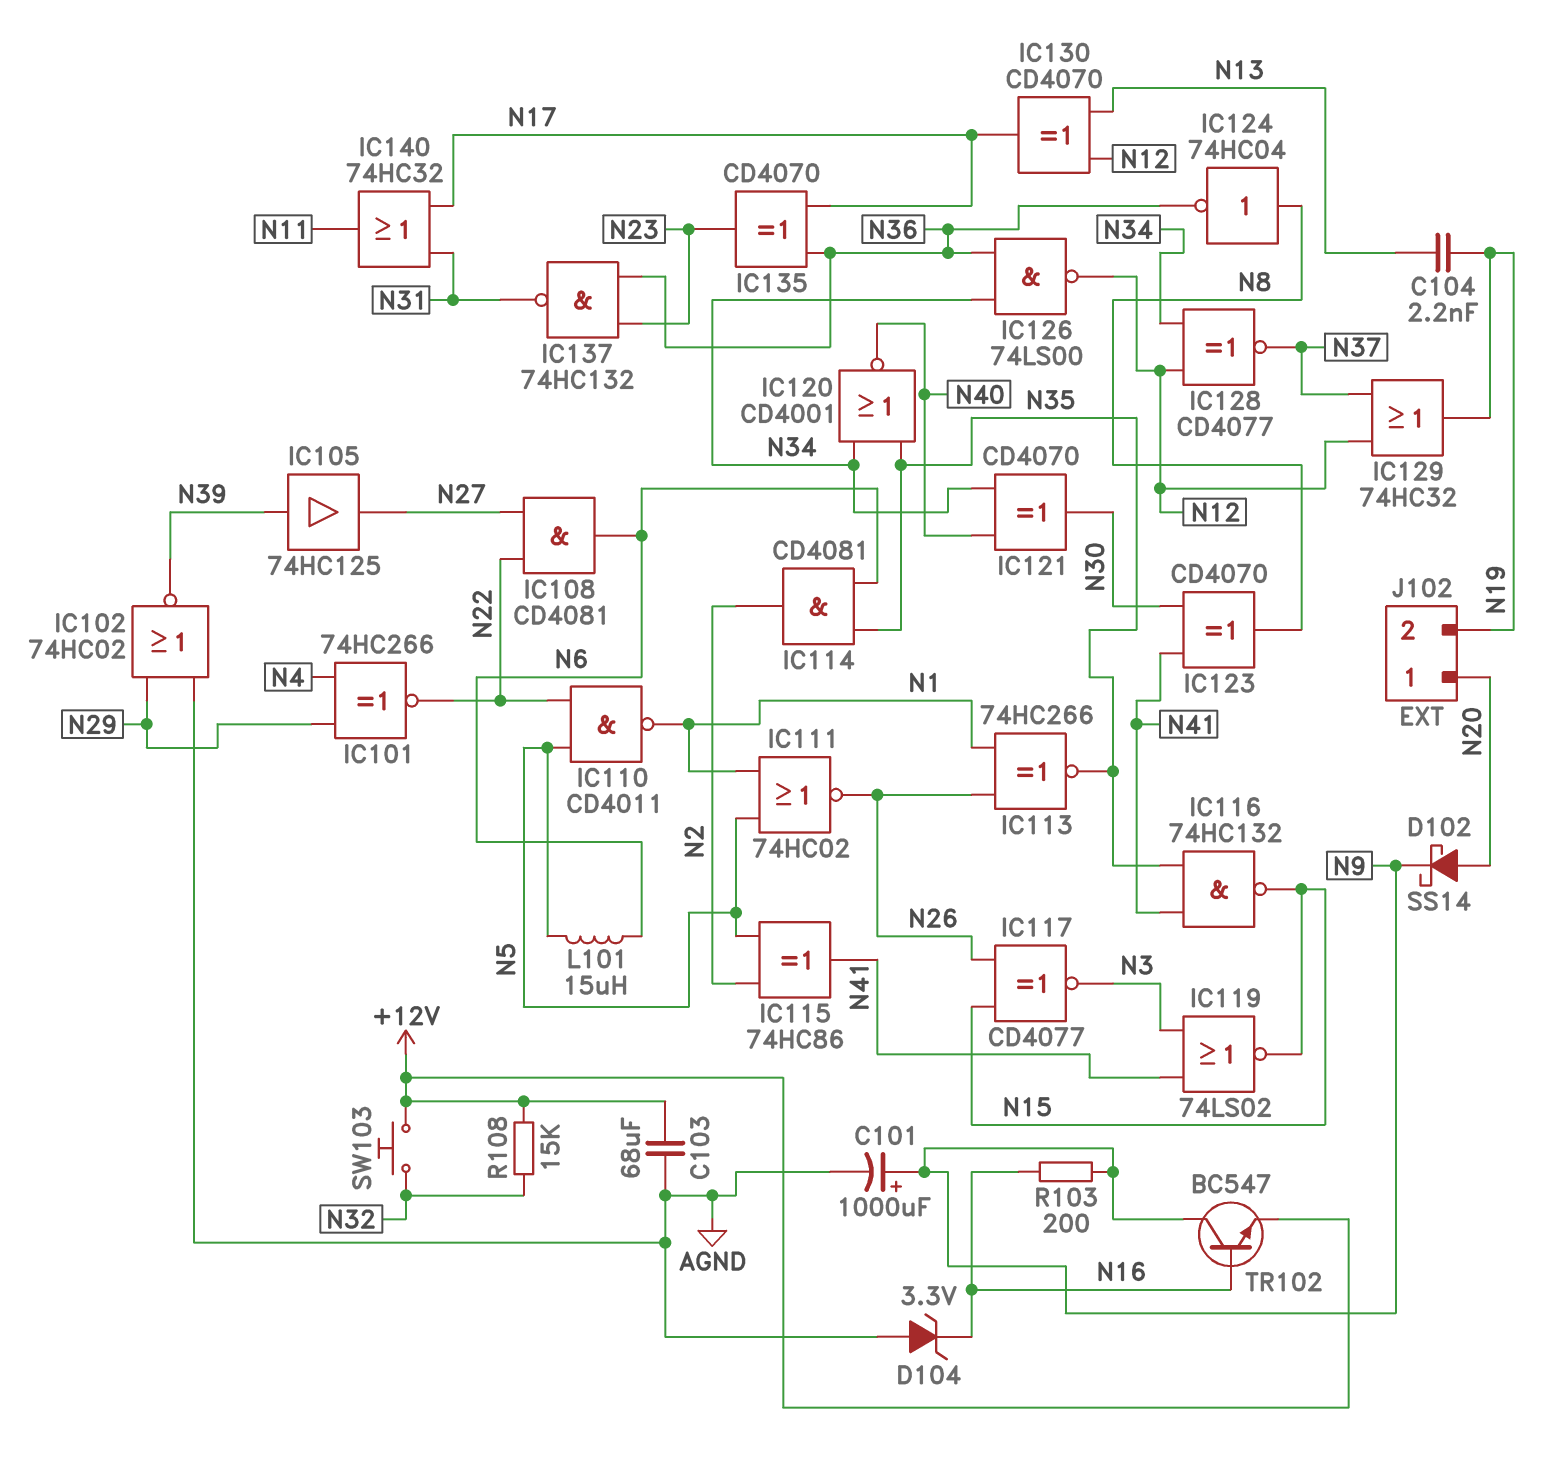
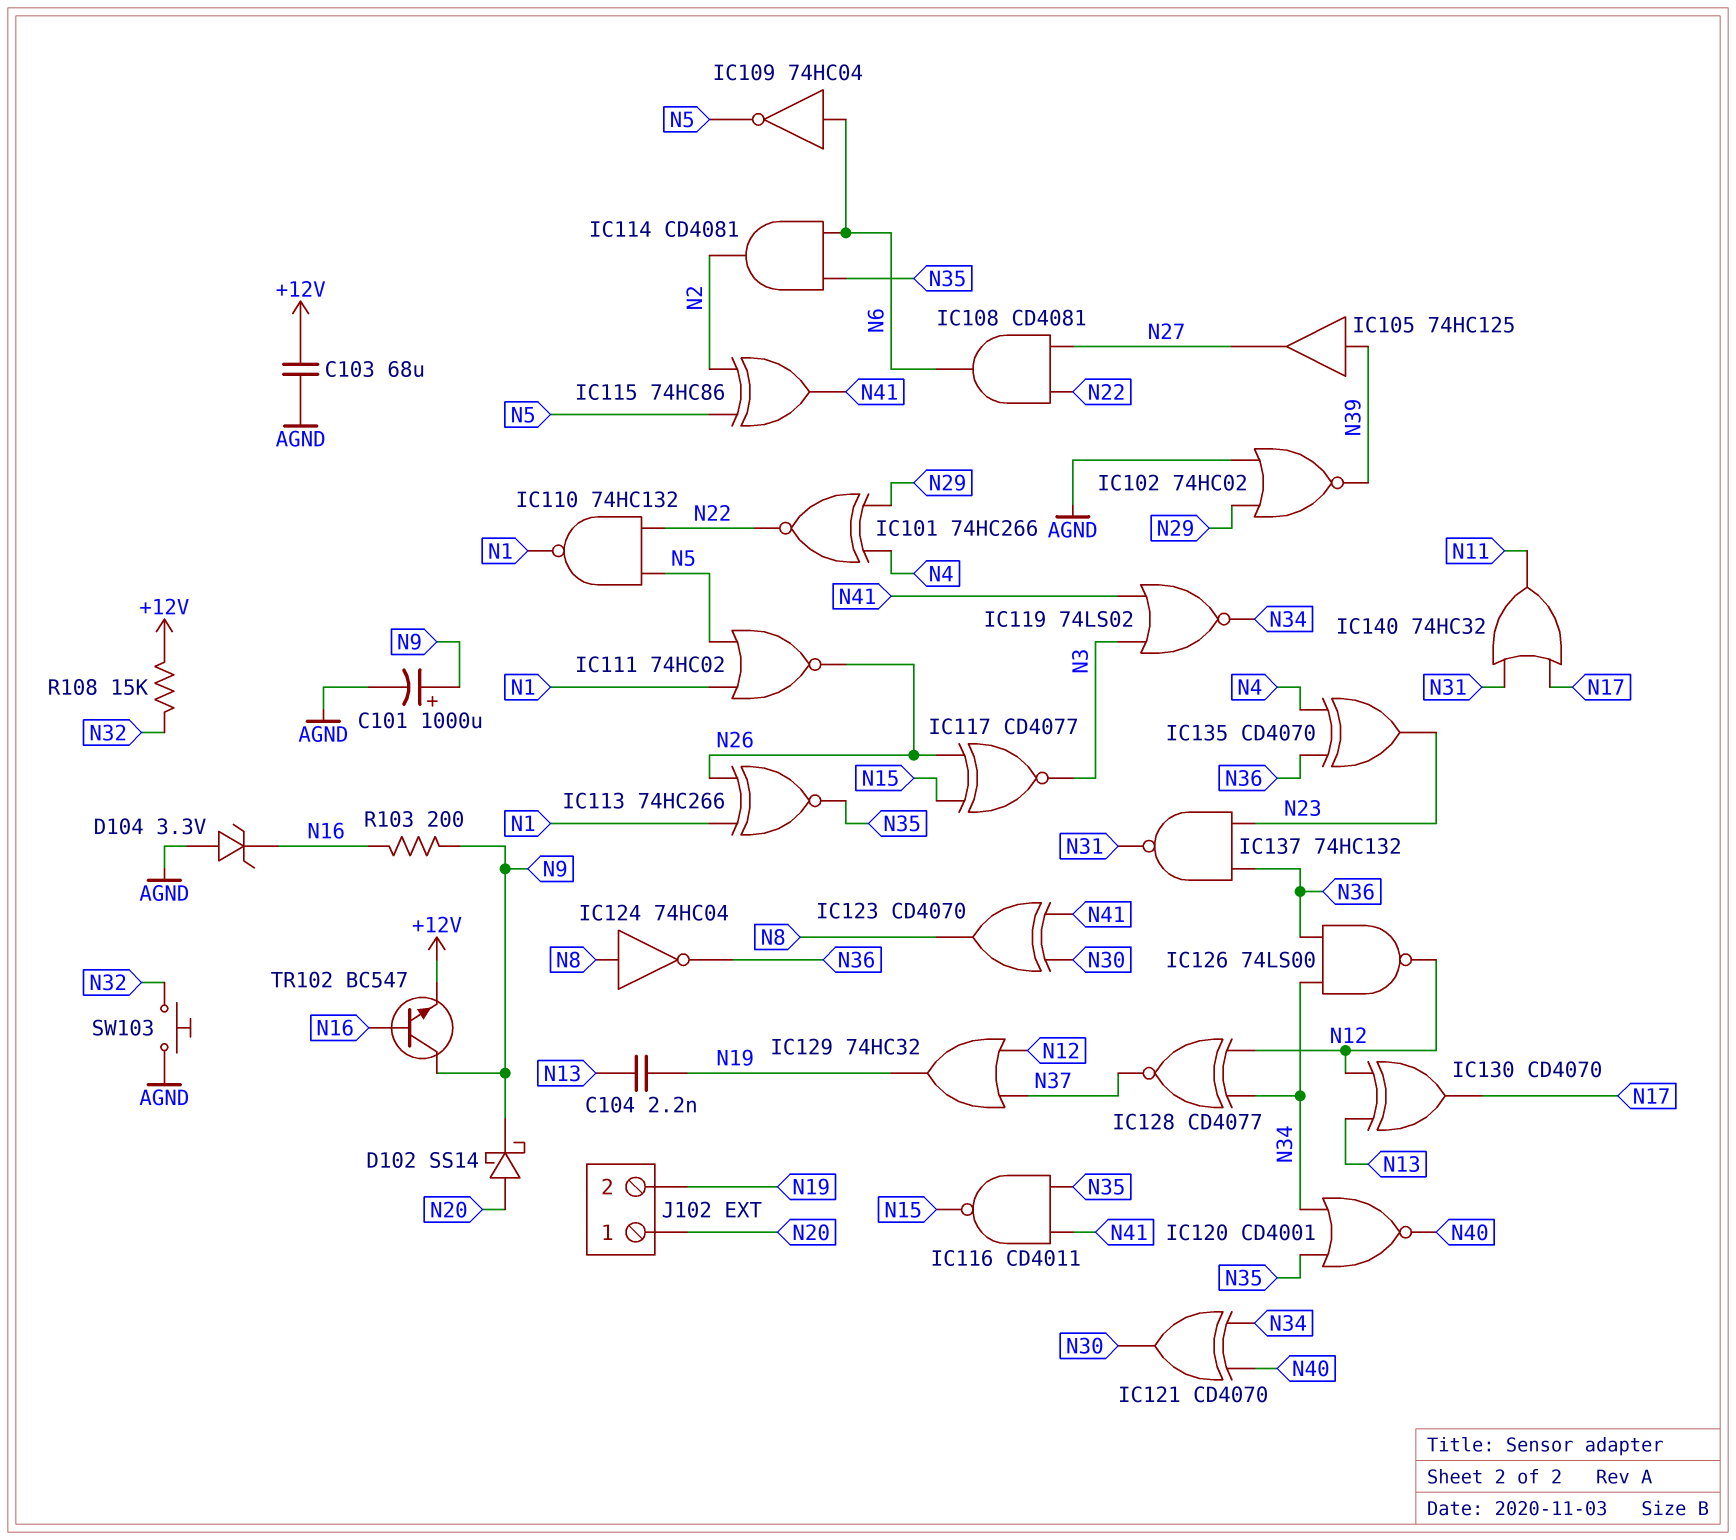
IC109: none -> NOT 74HC04 (in N6, out N5)
IC110: NAND CD4011 (in N5, in N22, out N1) -> NAND 74HC132 (in N5, in N22, out N1)
IC116: NAND 74HC132 (in N35, in N41, out N15) -> NAND CD4011 (in N35, in N41, out N15)
IC119: NOR 74LS02 (in N3, in N41, out N15) -> NOR 74LS02 (in N3, in N41, out N34)
IC135: XOR CD4070 (in N17, in N36, out N23) -> XOR CD4070 (in N4, in N36, out N23)
L101: 15uH (N5, N6) -> none
SW103: button (+12V, N32) -> button (AGND, N32)

